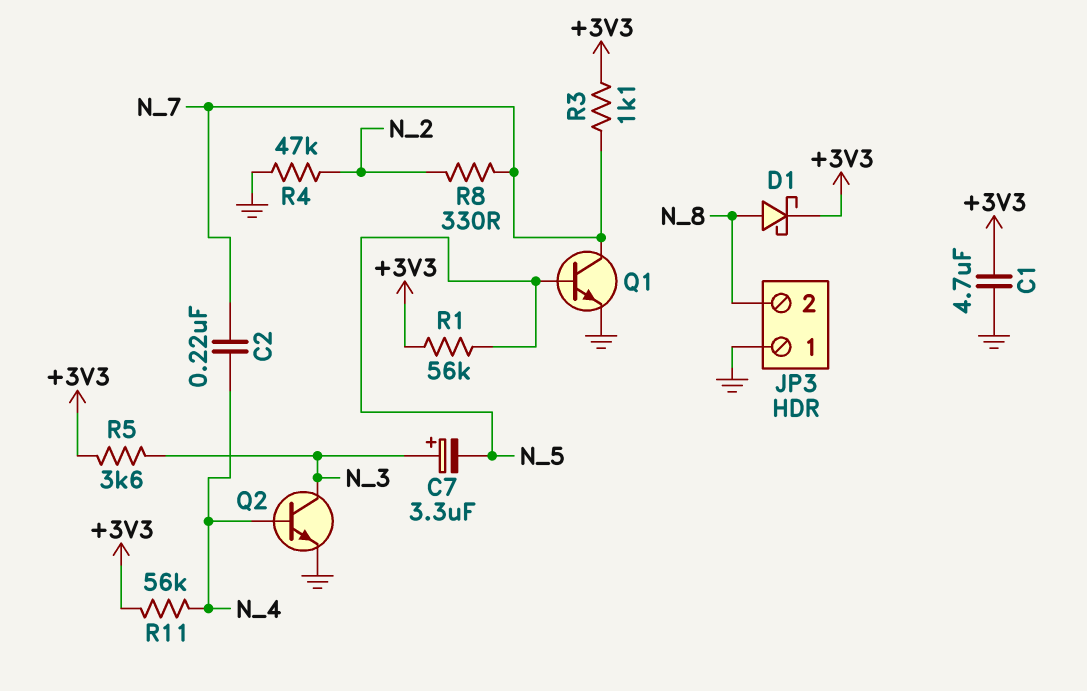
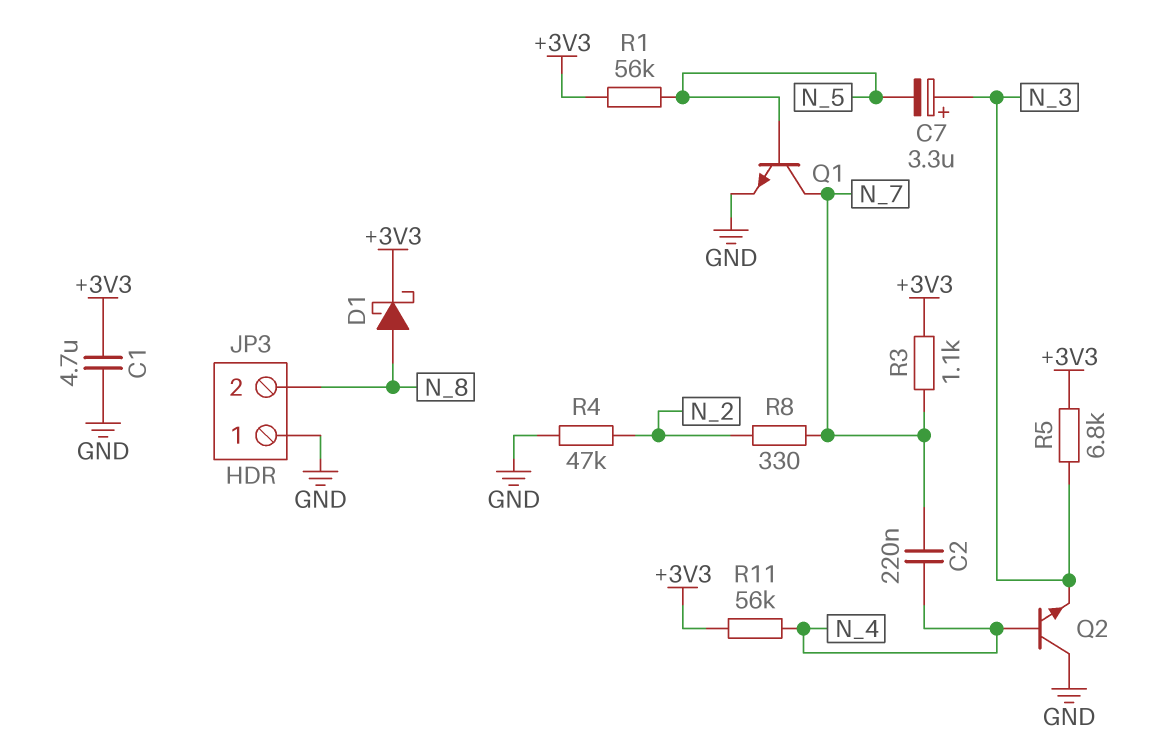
Q2: NPN (B N_4, C N_3, E GND) -> NPN (B N_4, C GND, E N_3)
R5: 3.6k (+3V3, N_3) -> 6.8k (+3V3, N_3)

